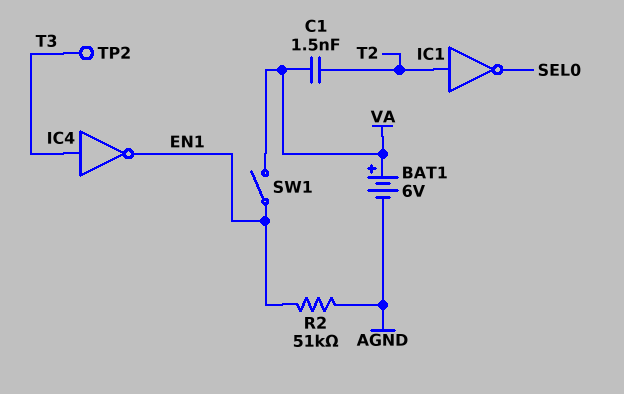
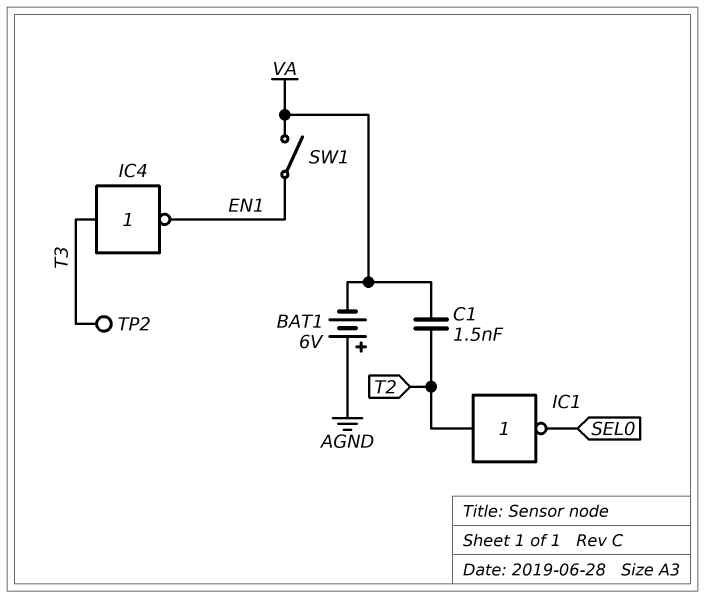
BAT1: 6V (plus VA, minus AGND) -> 6V (plus AGND, minus VA)
R2: 51k (AGND, EN1) -> none

